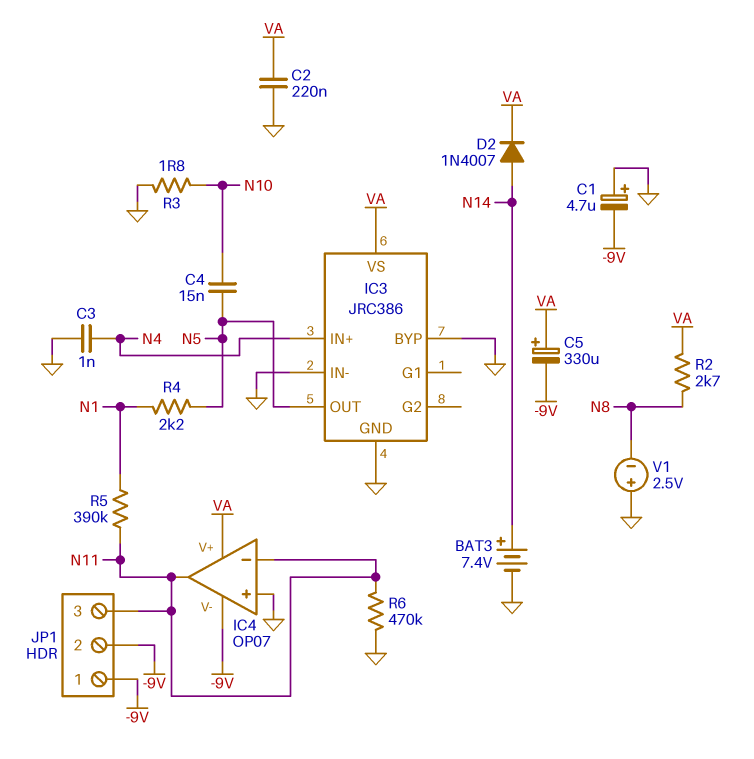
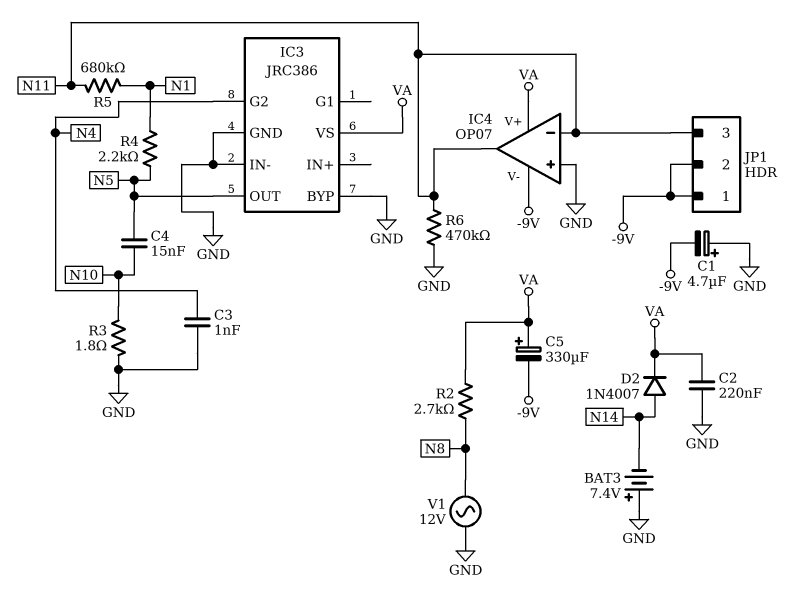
BAT3: 7.4V (plus N14, minus GND) -> 7.4V (plus GND, minus N14)
IC3 pin G2: none -> N4
IC3 pin IN+: N4 -> none
R5: 390k (N1, N11) -> 680k (N1, N11)
V1: 2.5V (plus GND, minus N8) -> AC 12V (GND, N8)

